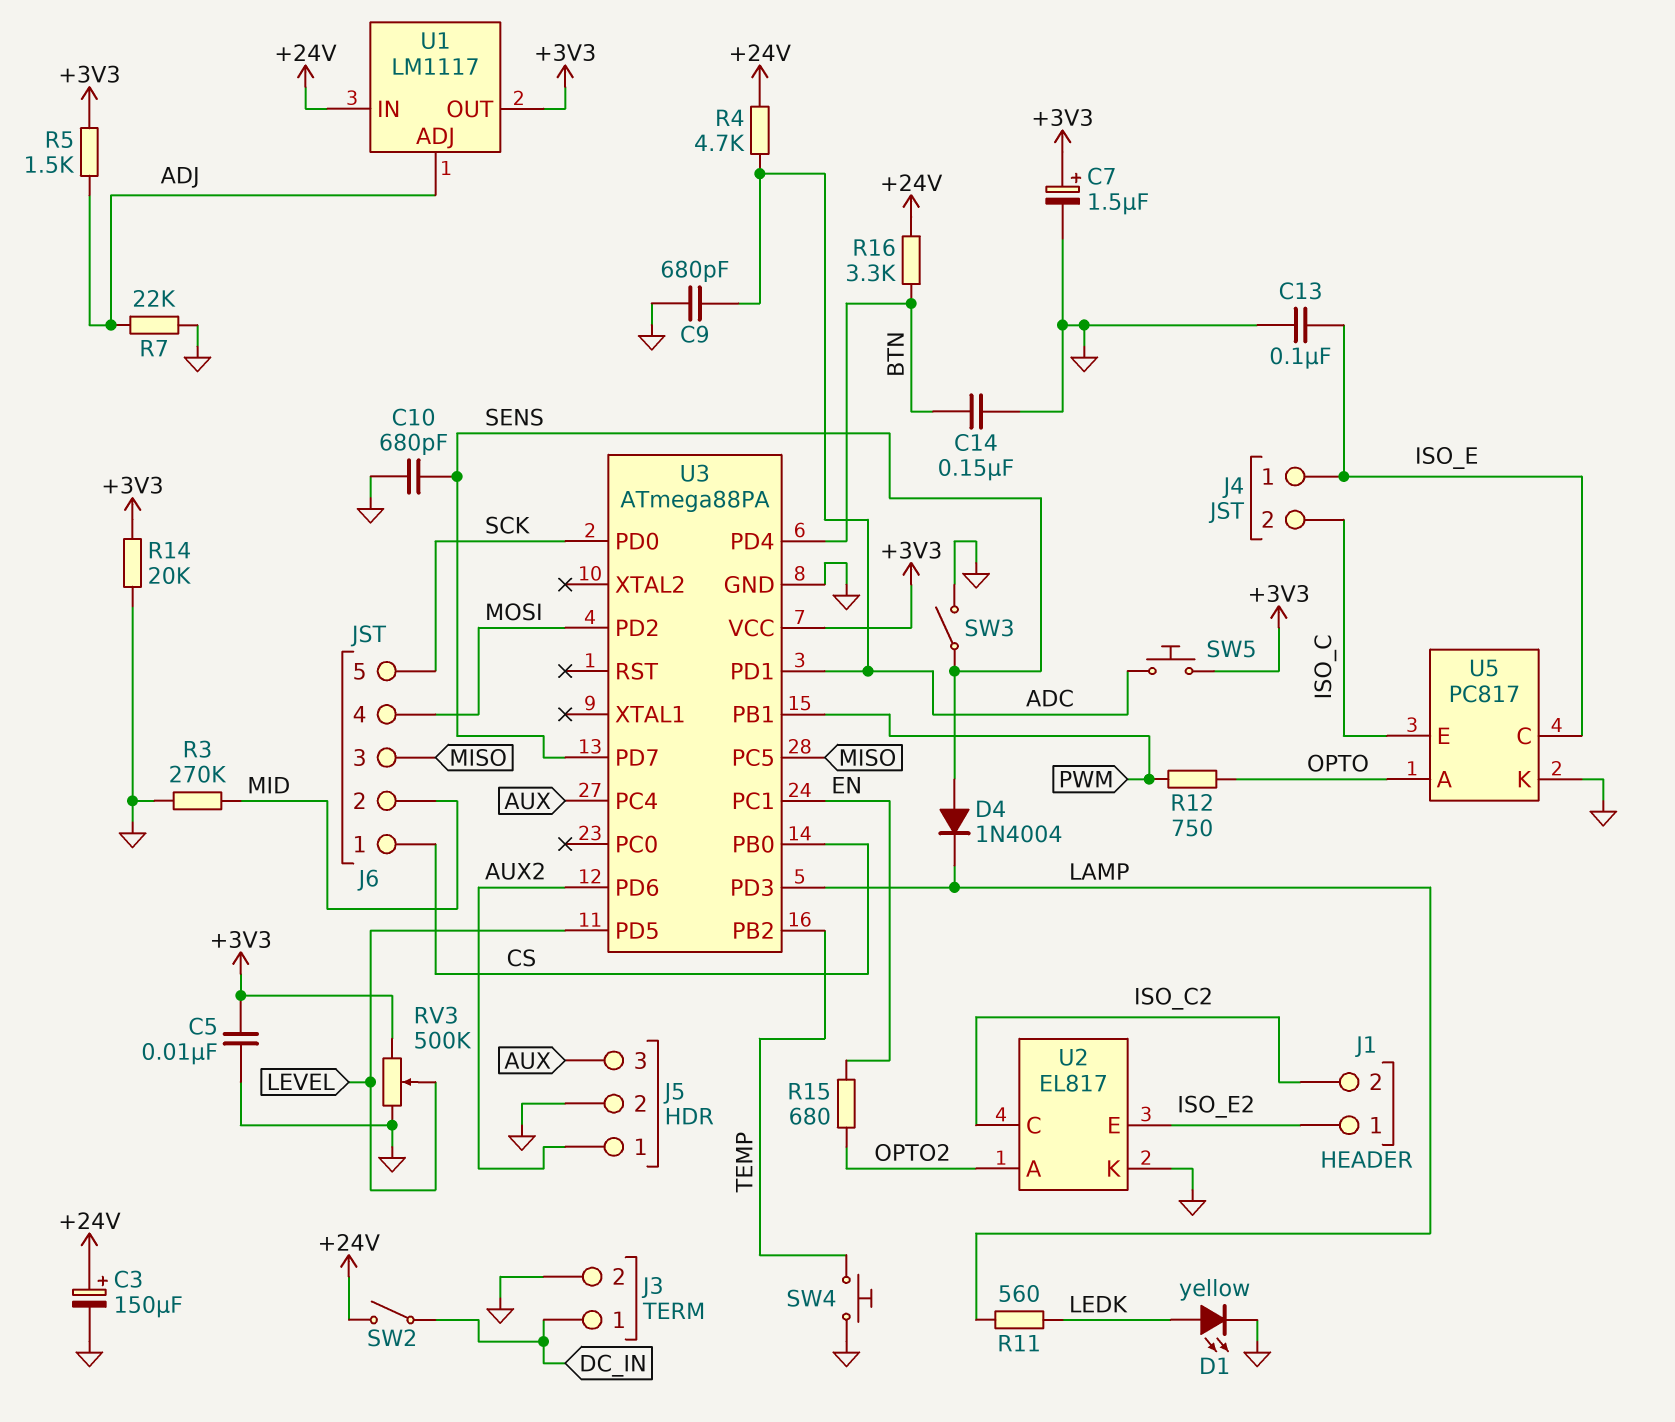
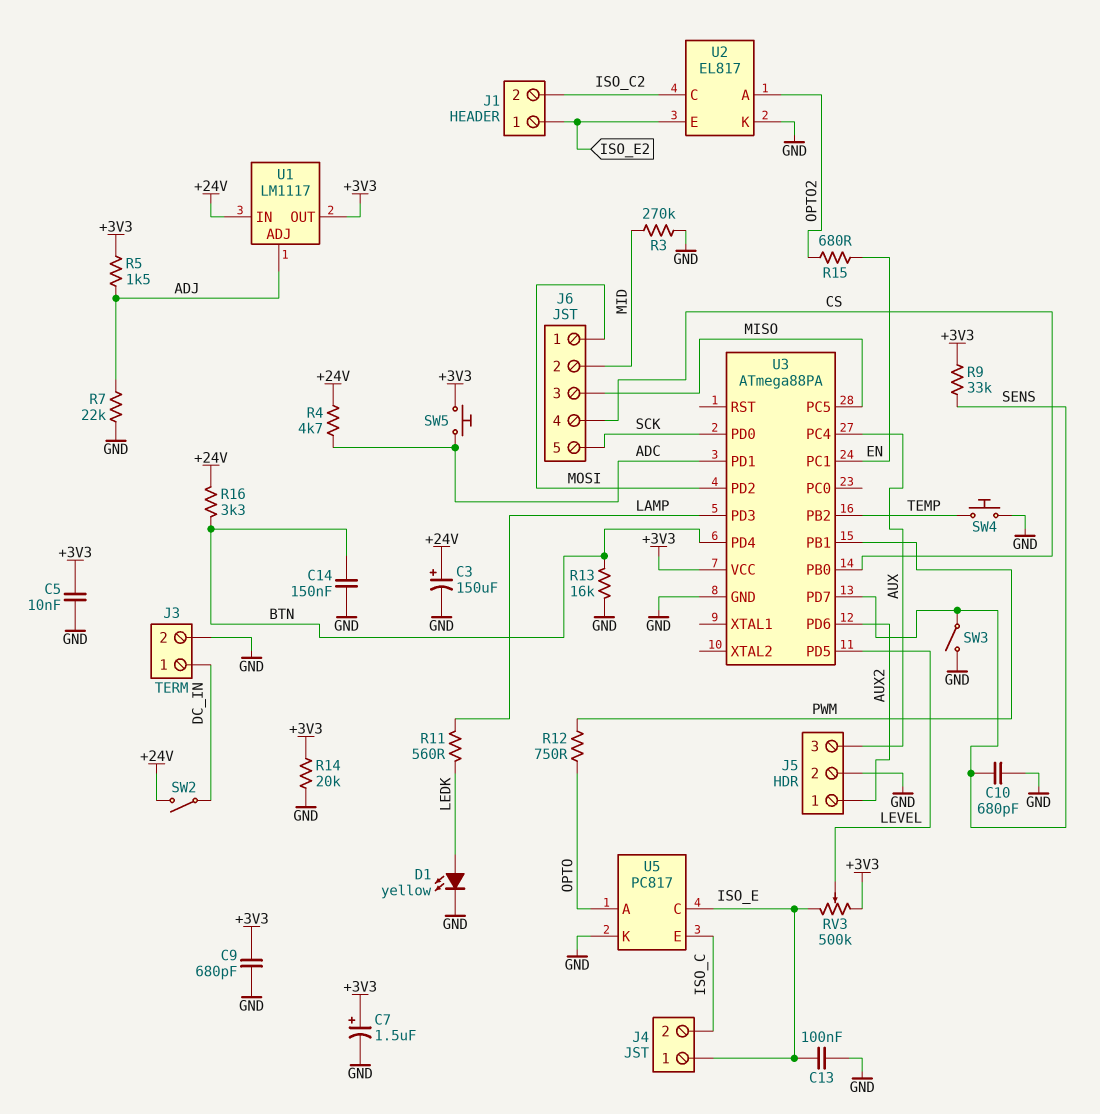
C9: 680pF (ADC, GND) -> 680pF (+3V3, GND)
D4: diode 1N4004 (A SENS, K LAMP) -> none
J6 pin 1: CS -> MOSI
J6 pin 4: MOSI -> CS
R9: none -> 33k (+3V3, SENS)
R13: none -> 16k (BTN, GND)
RV3: 500k (+3V3, GND, wiper LEVEL) -> 500k (+3V3, ISO_E, wiper LEVEL)

